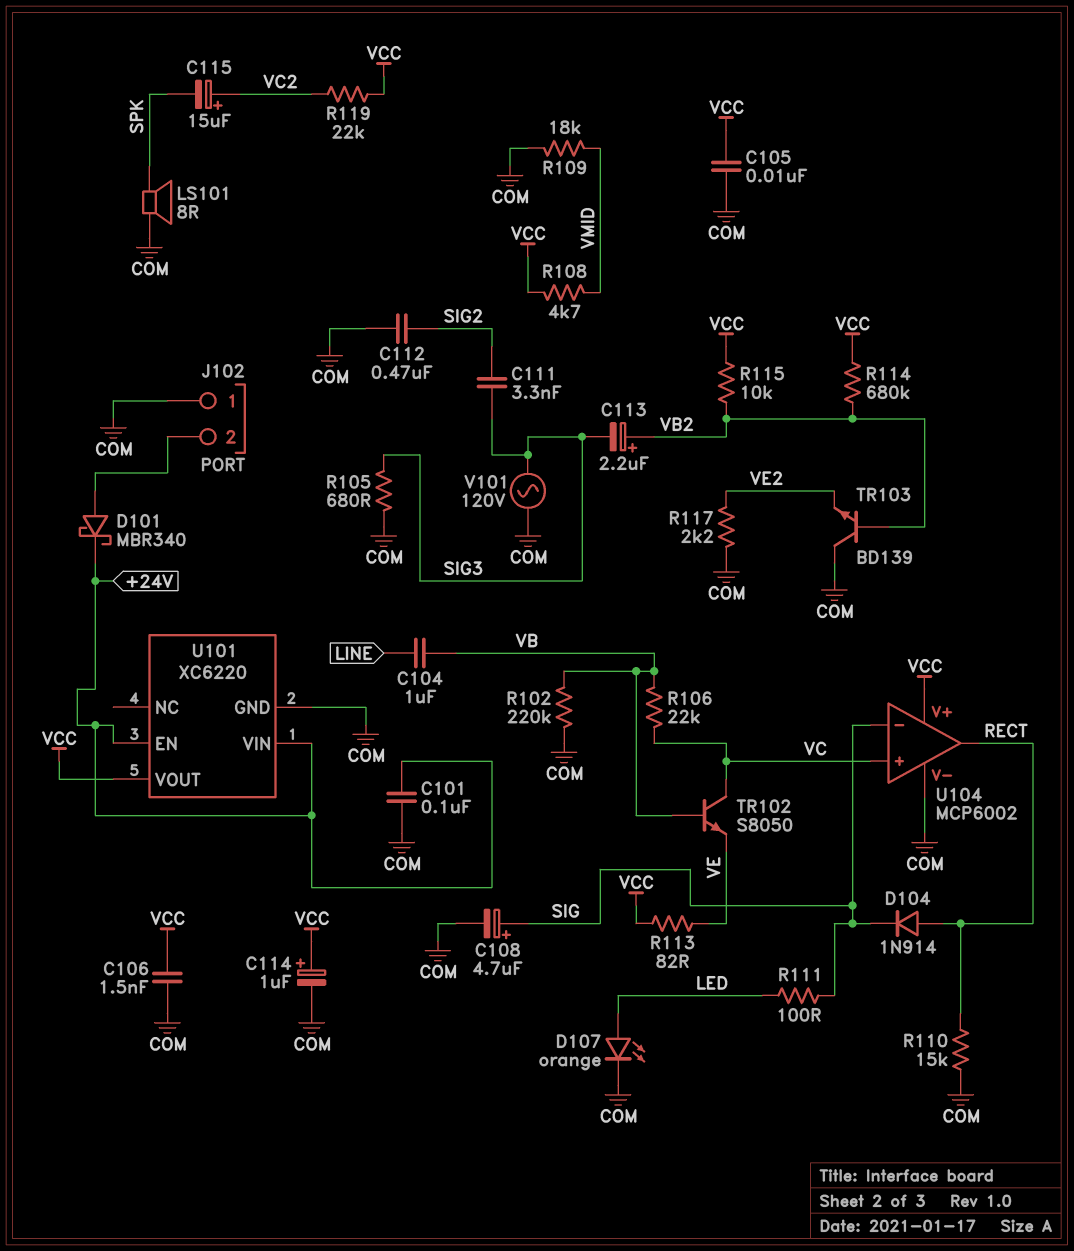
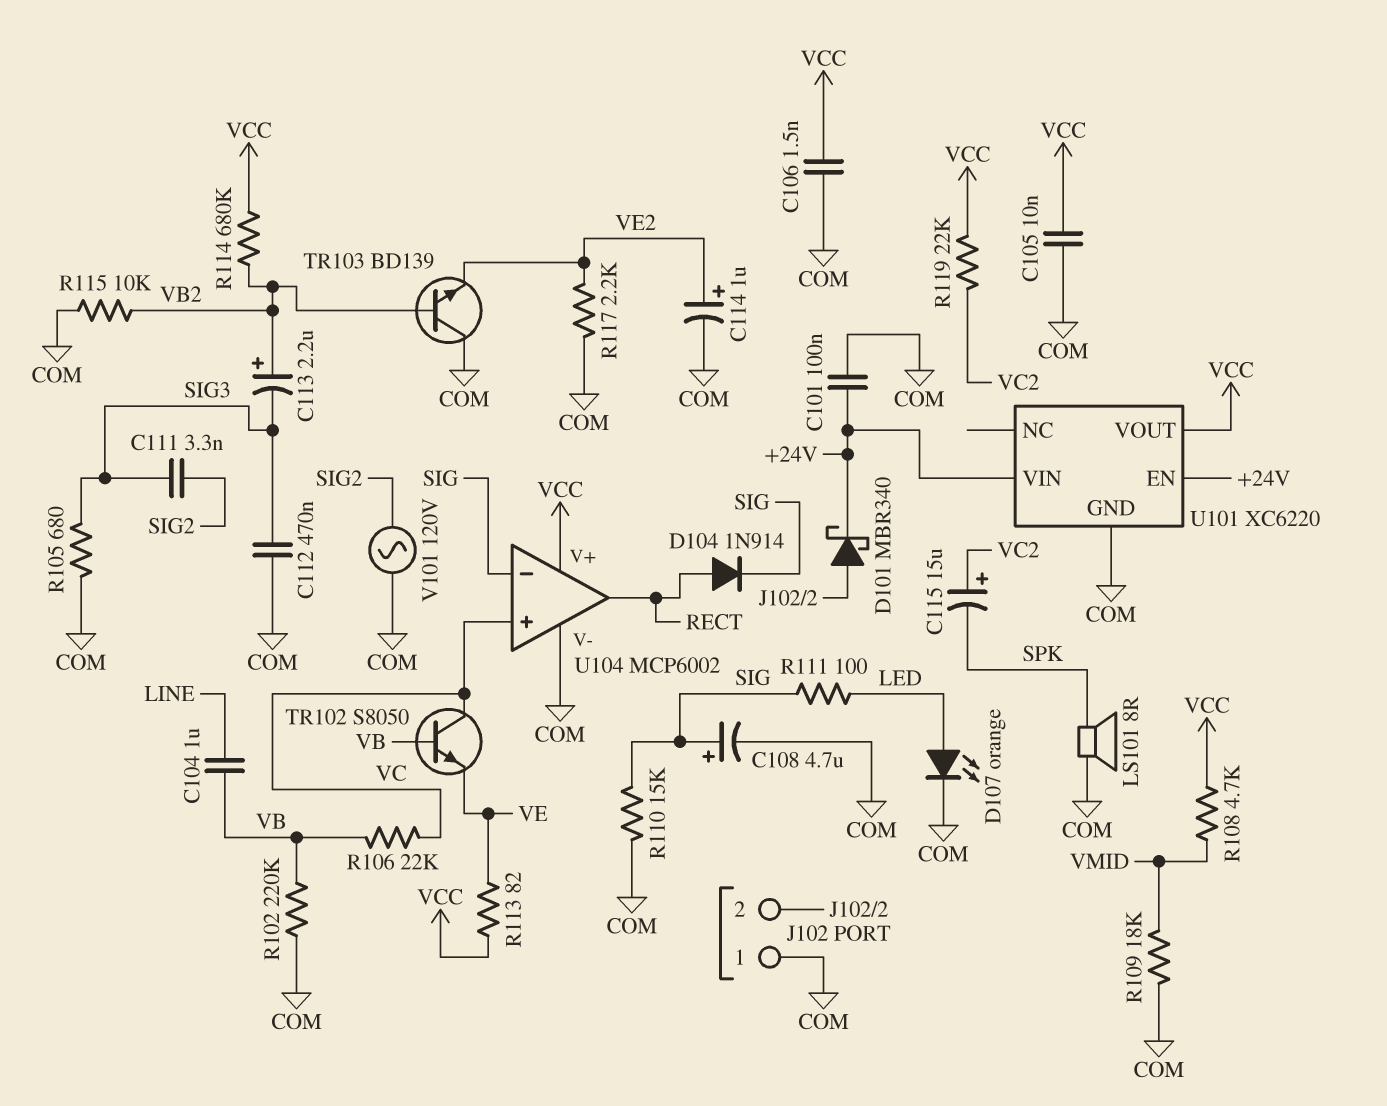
C112: 470nF (COM, SIG2) -> 470nF (COM, SIG3)
C114: 1uF (plus VCC, minus COM) -> 1uF (plus VE2, minus COM)
R110: 15k (COM, RECT) -> 15k (COM, SIG)
R115: 10k (VB2, VCC) -> 10k (COM, VB2)
V101: AC 120V (COM, SIG3) -> AC 120V (COM, SIG2)

